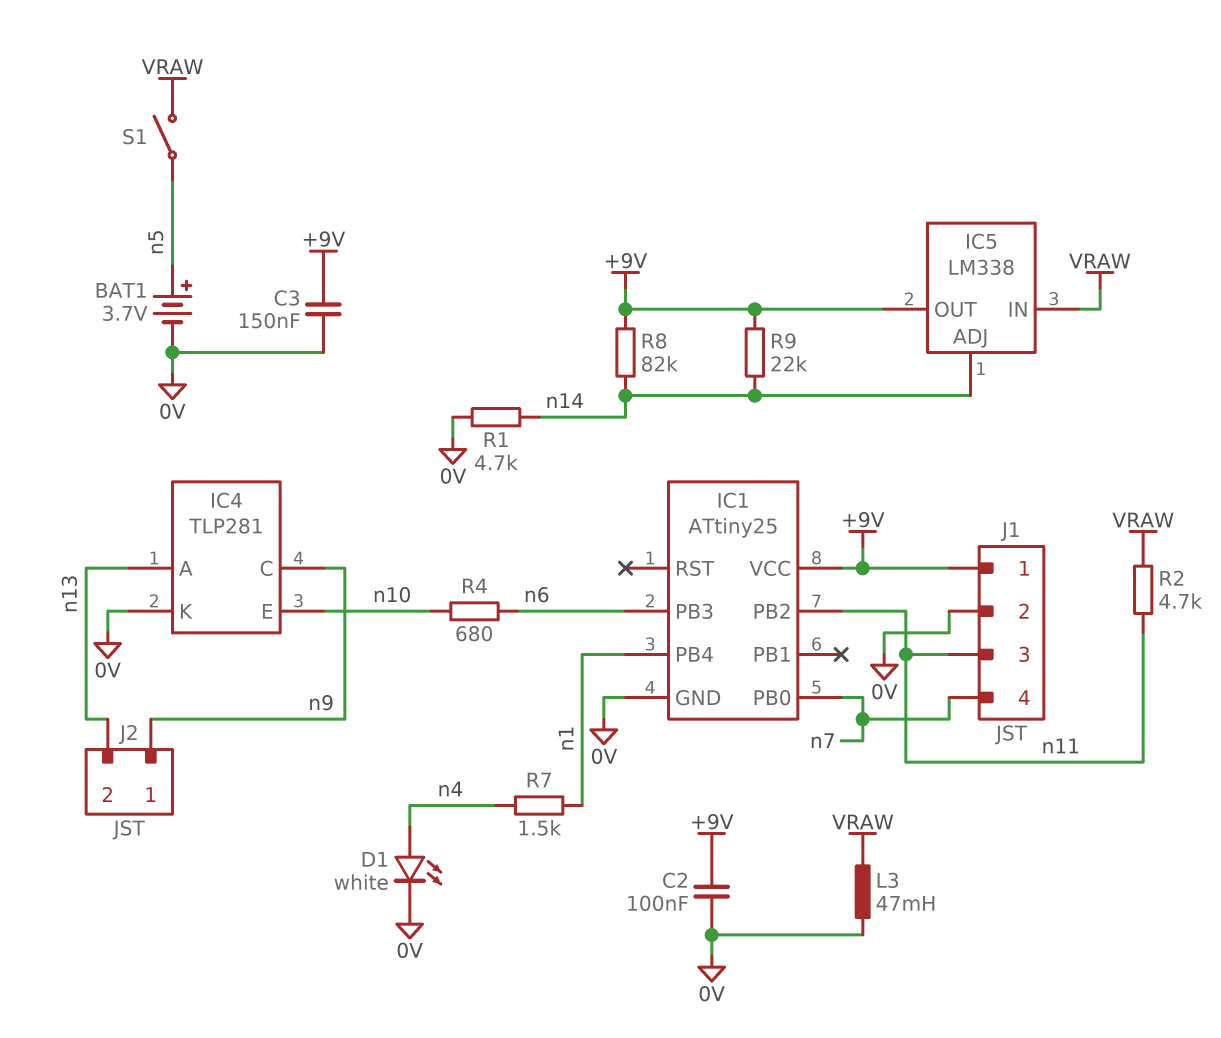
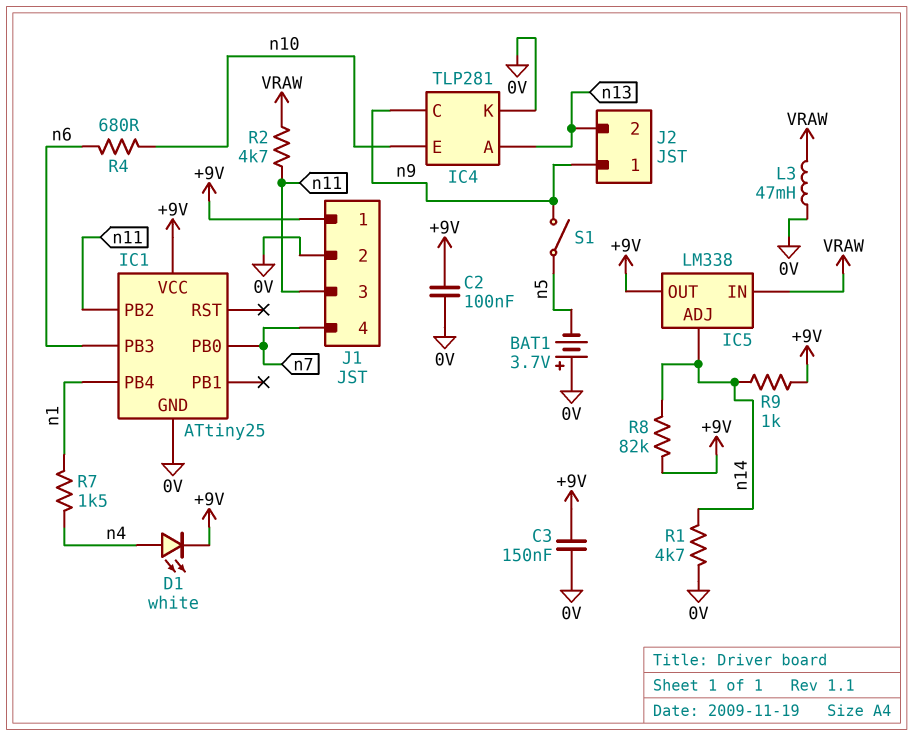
BAT1: 3.7V (plus n5, minus 0V) -> 3.7V (plus 0V, minus n5)
D1: LED white (A n4, K 0V) -> LED white (A n4, K +9V)
R9: 22k (+9V, n14) -> 1k (+9V, n14)
S1: switch (VRAW, n5) -> switch (n5, n9)

